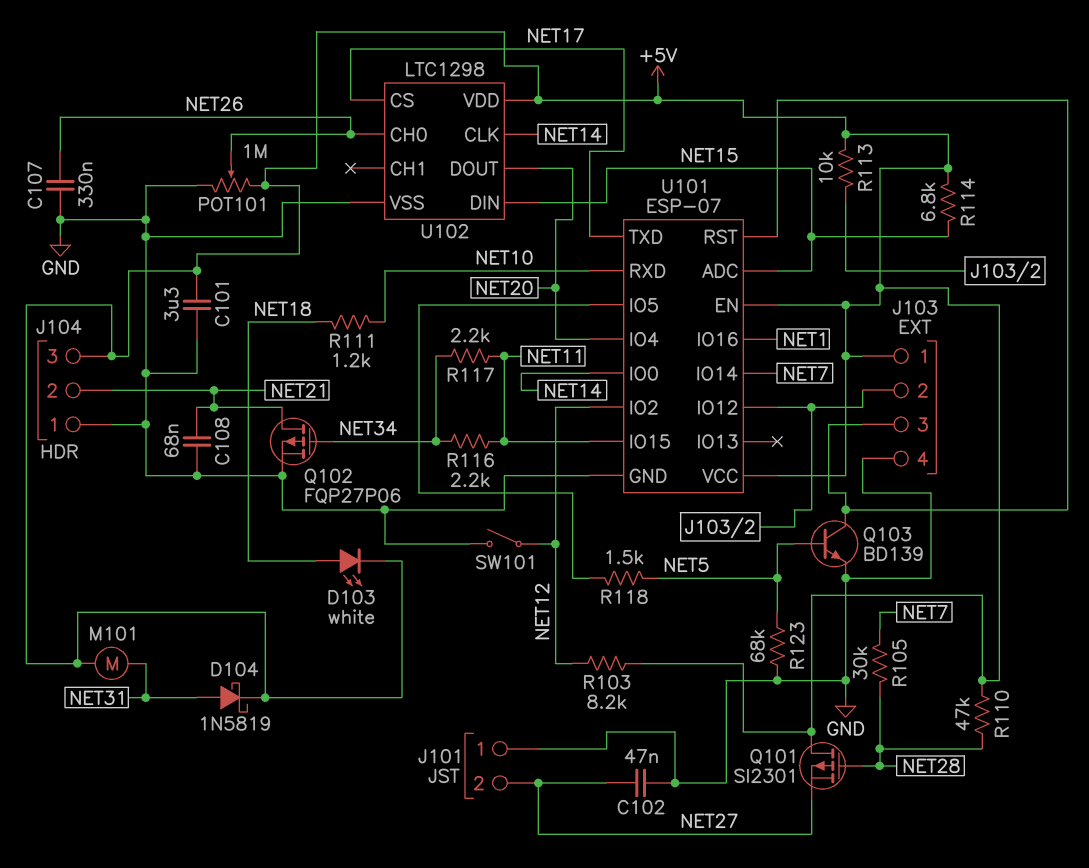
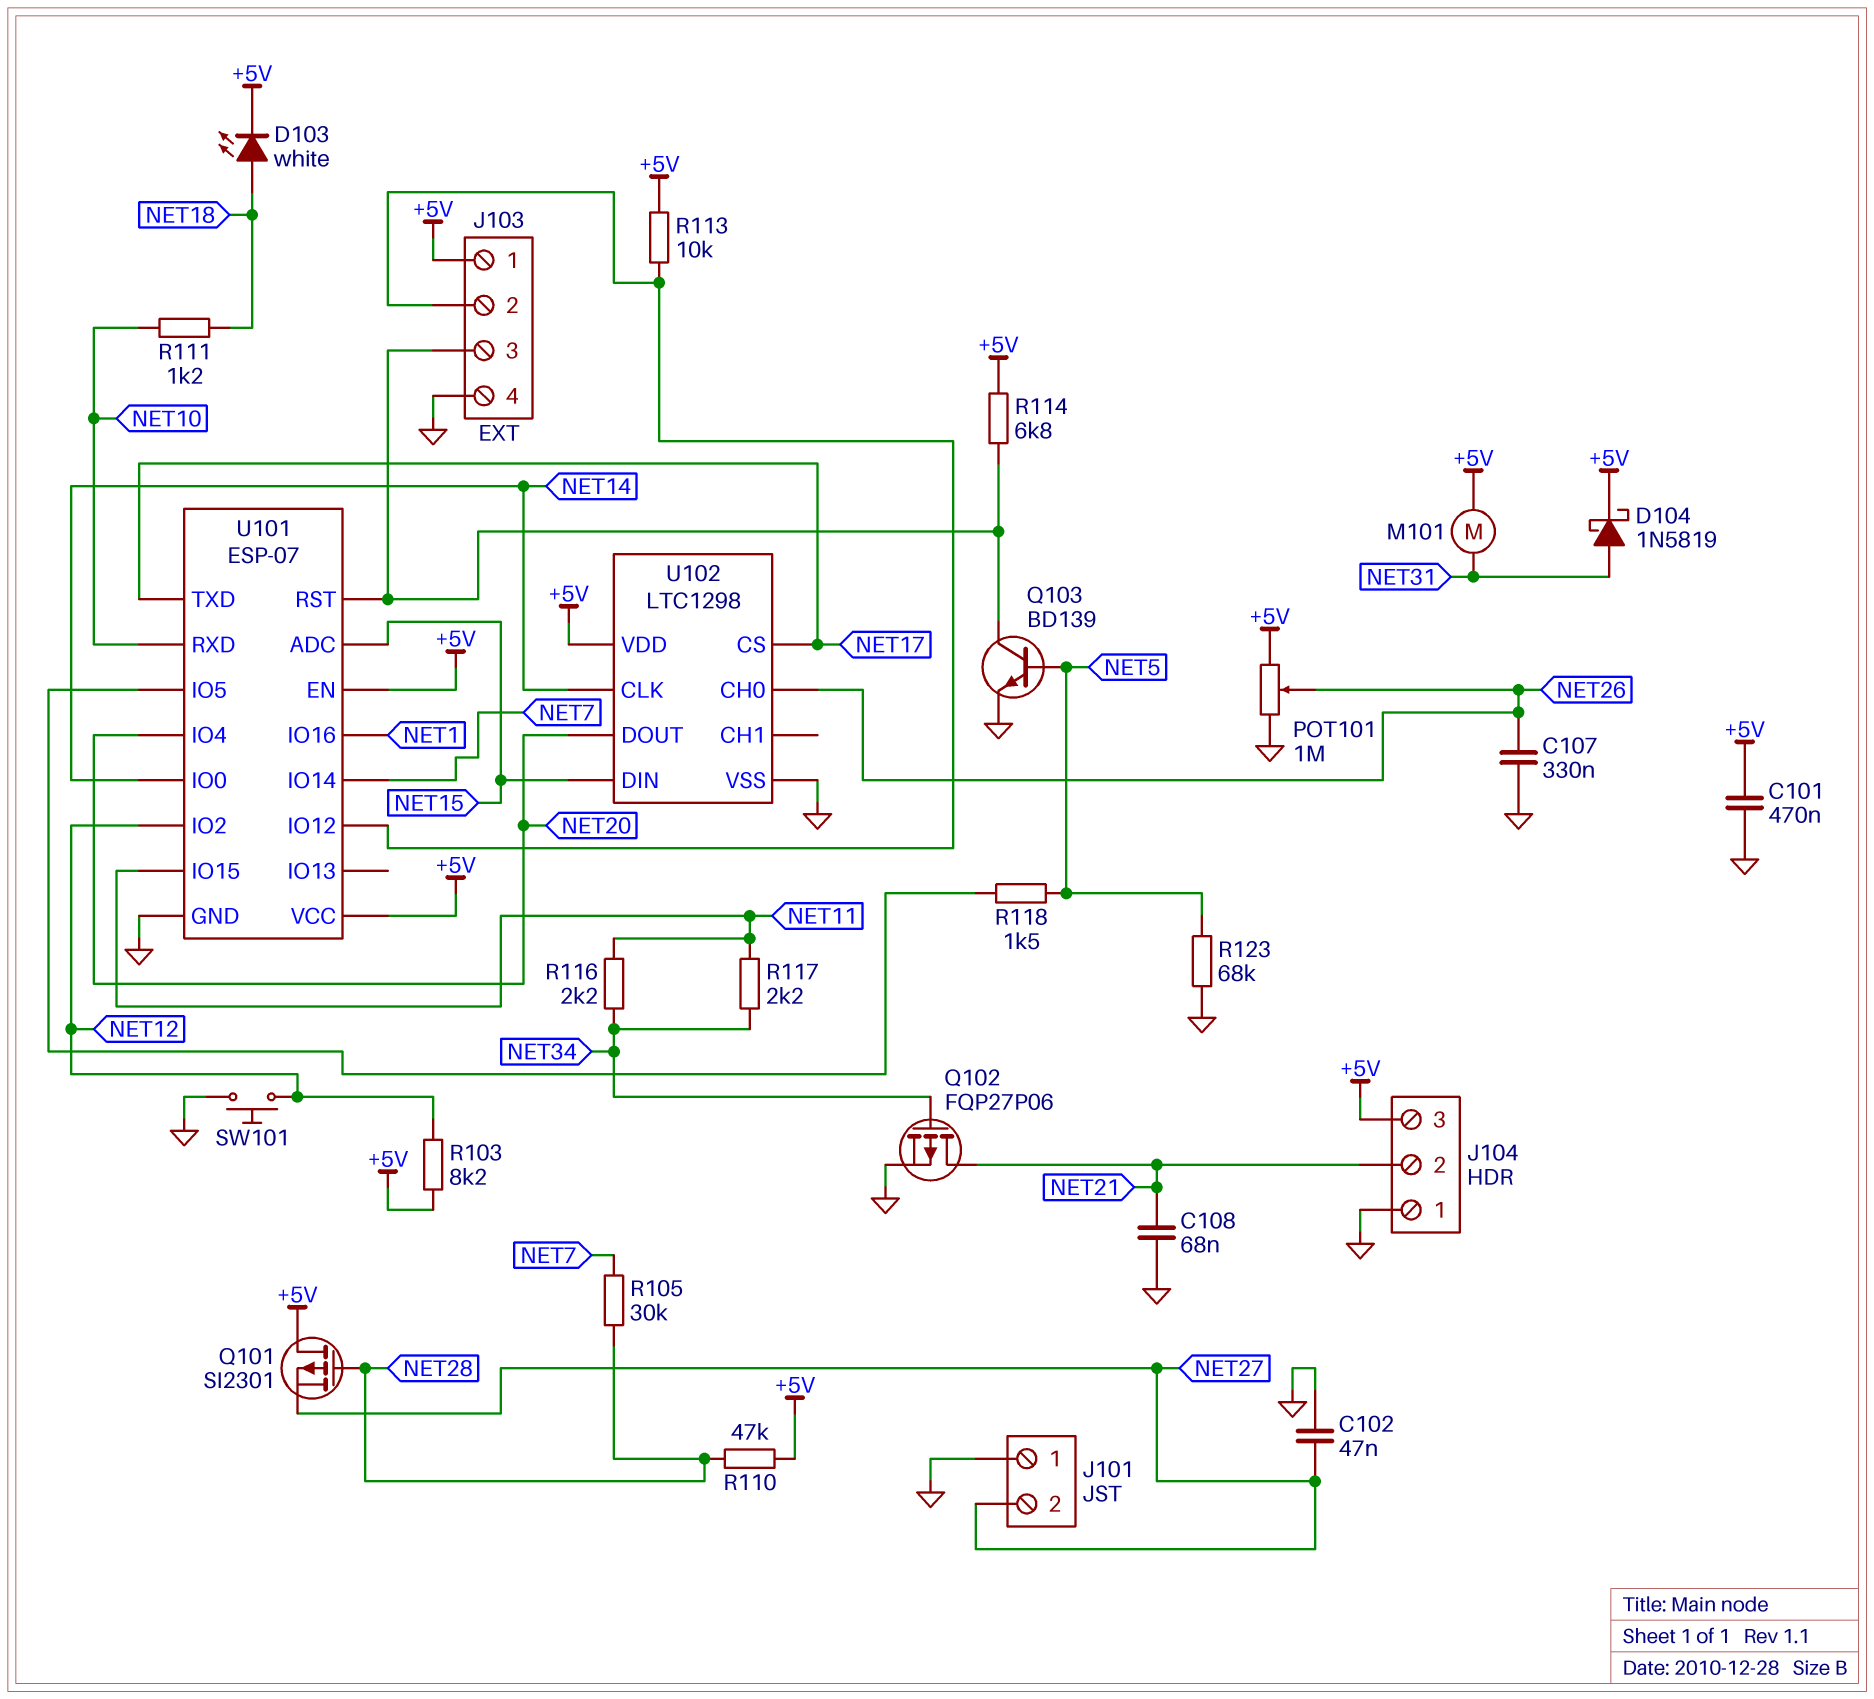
C101: 3.3uF (+5V, GND) -> 470nF (+5V, GND)
R114: 6.8k (+5V, NET15) -> 6.8k (+5V, J103/3)
SW101: switch (GND, NET12) -> button (GND, NET12)

